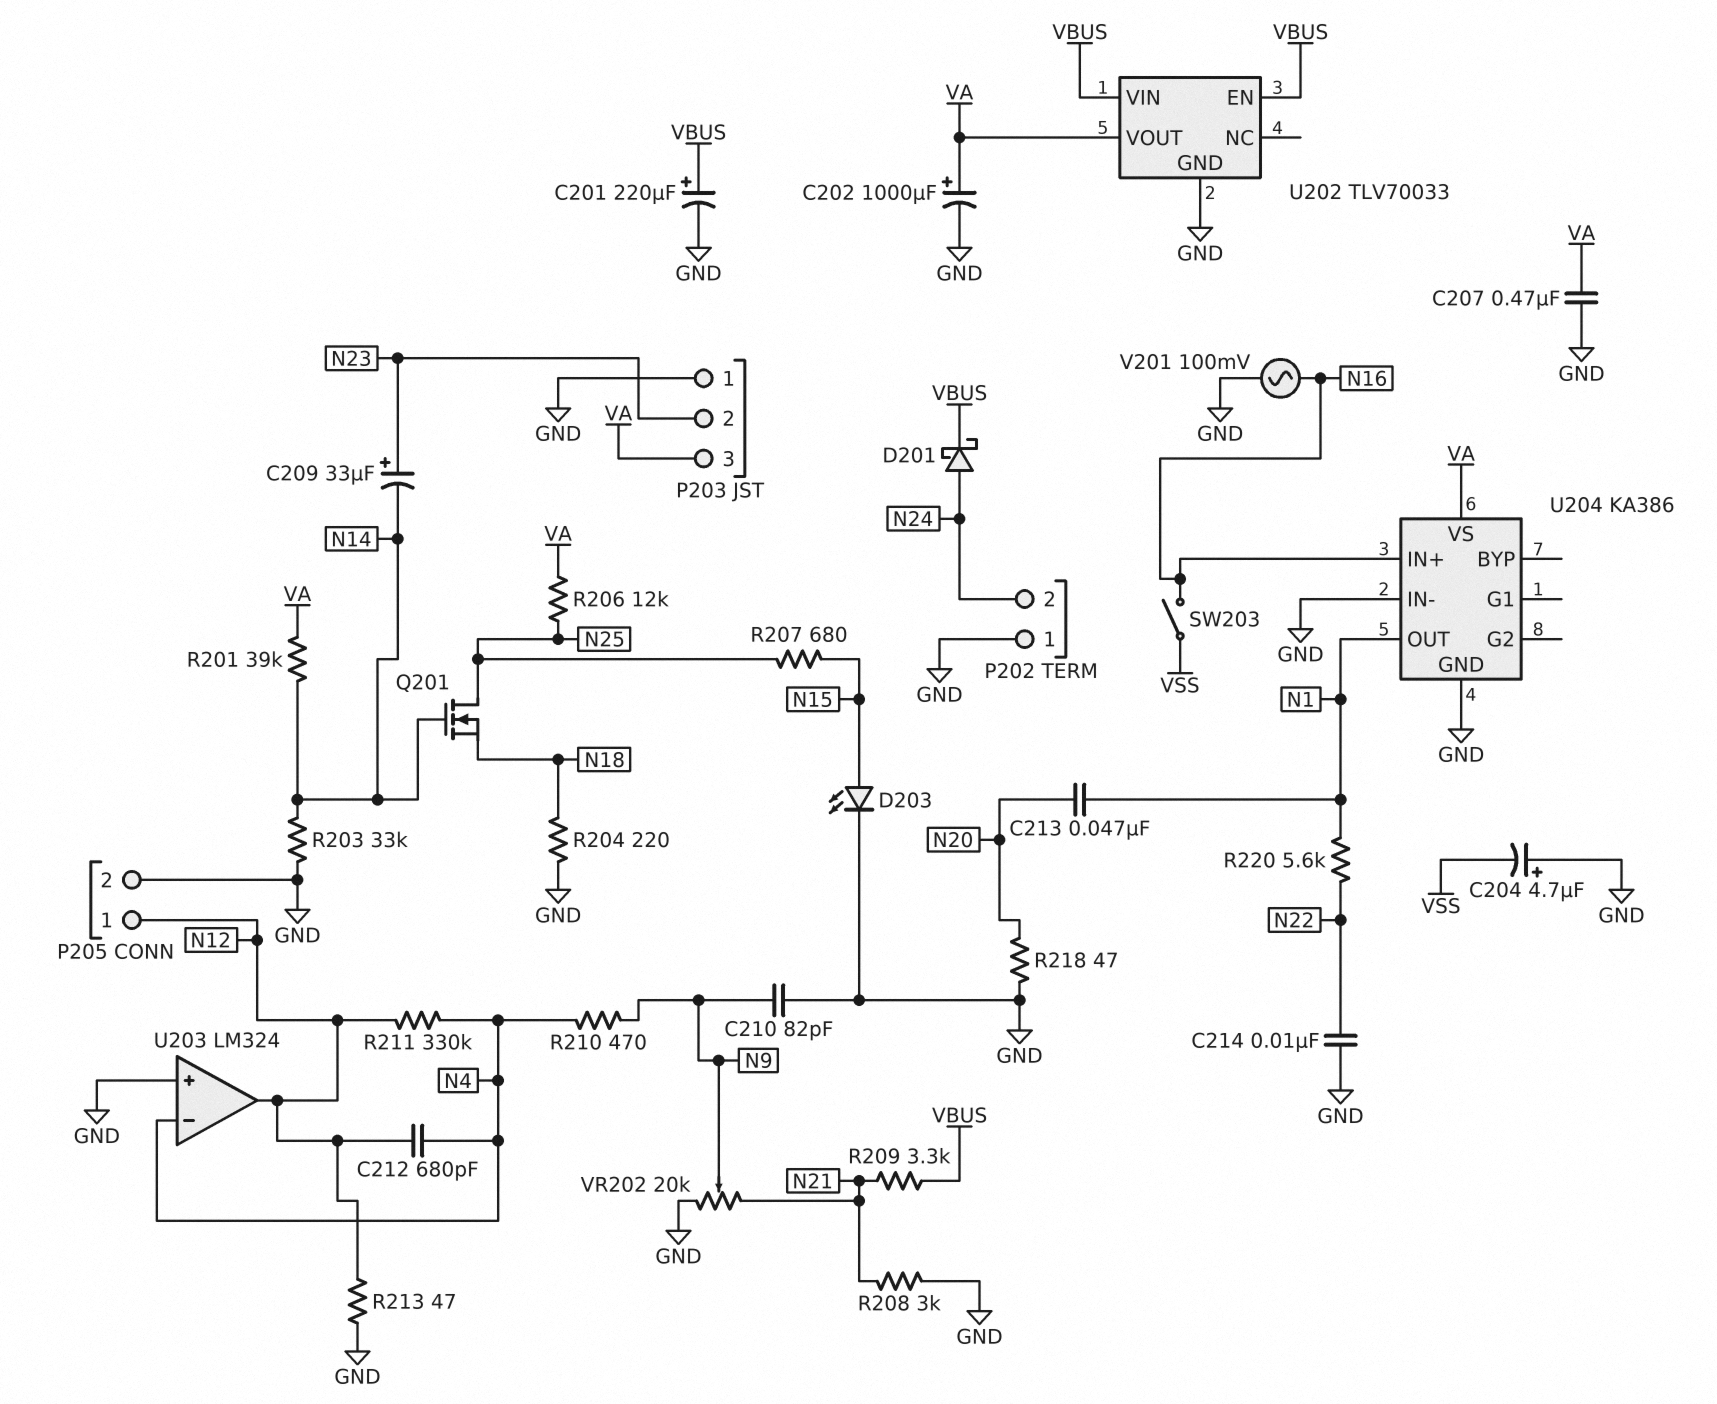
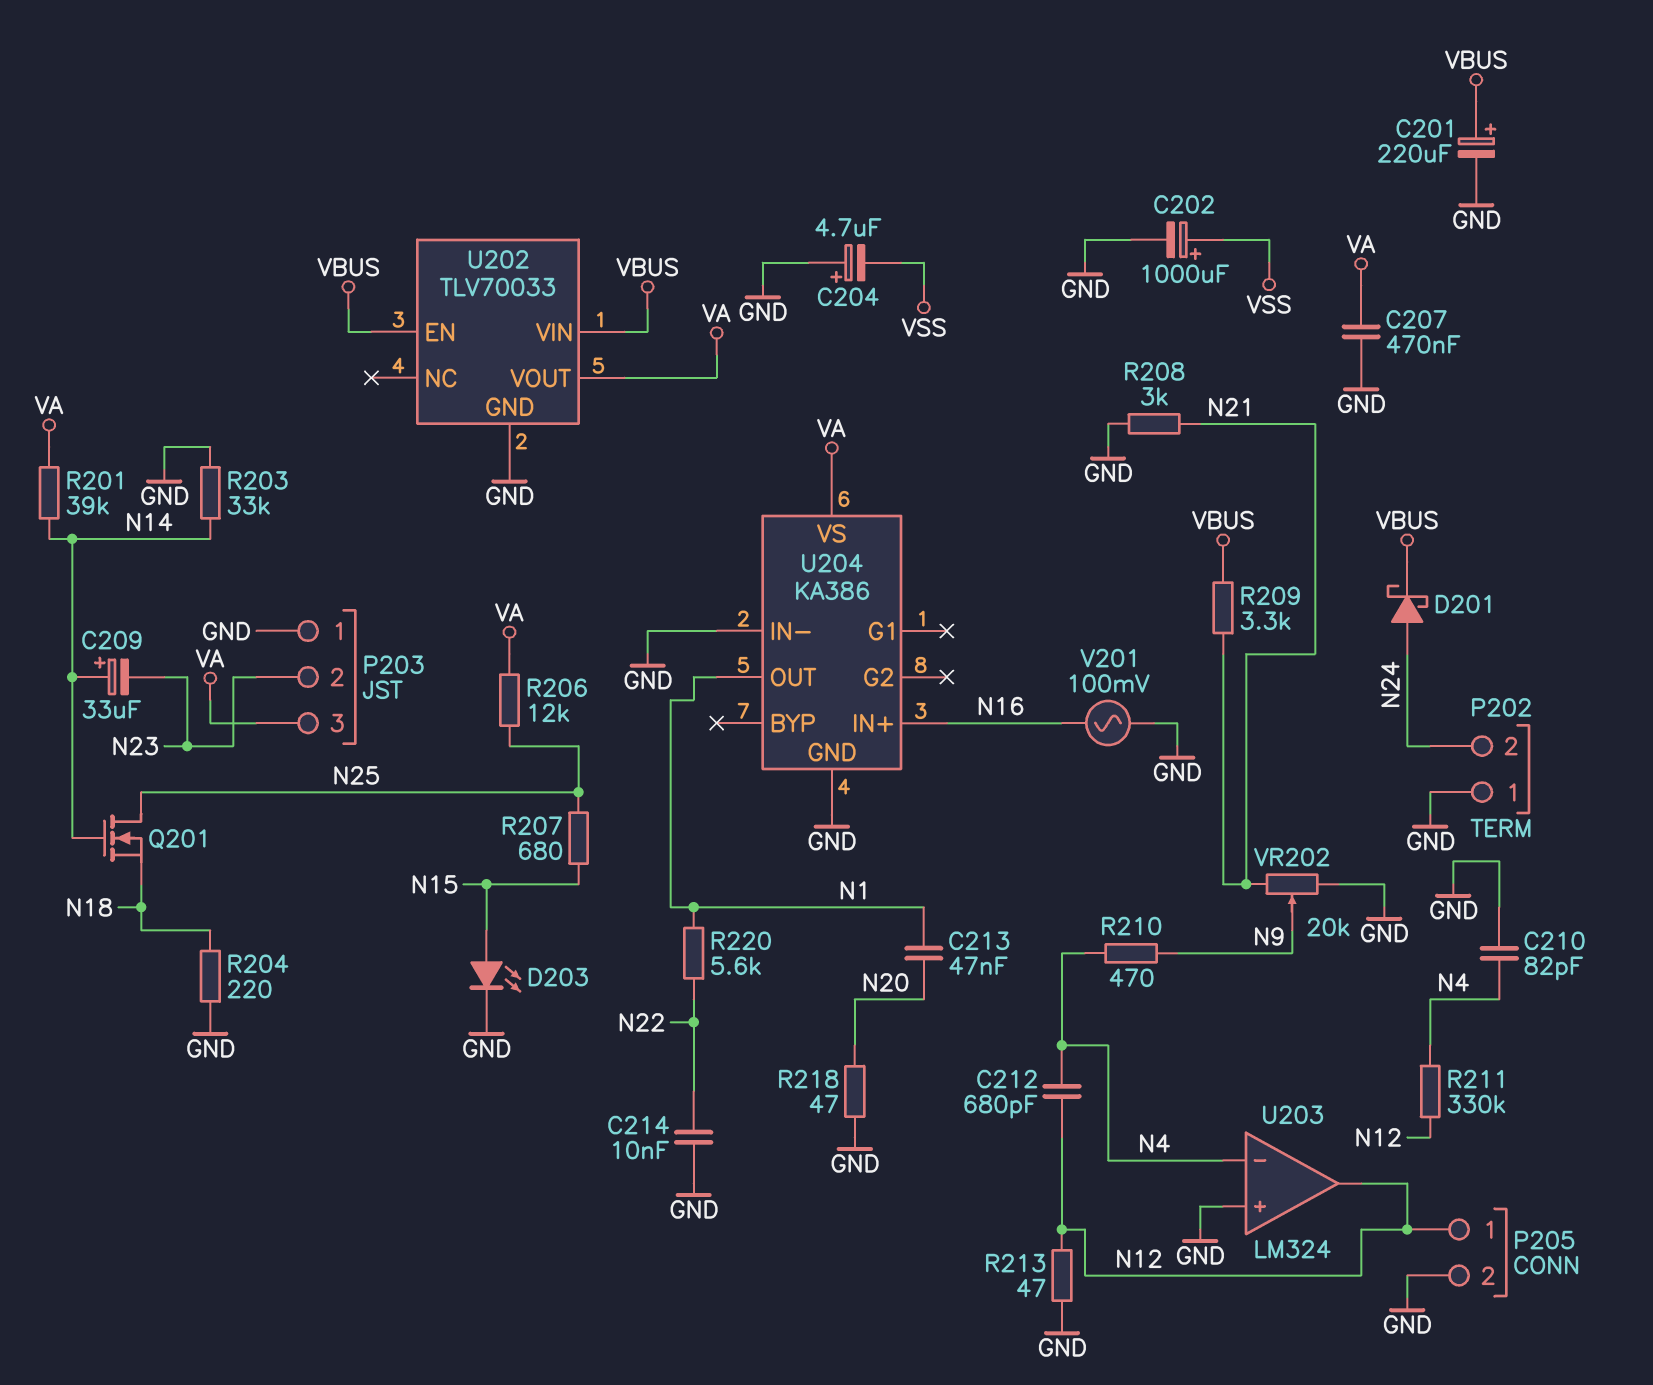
C202: 1000uF (plus VA, minus GND) -> 1000uF (plus VSS, minus GND)
C209: 33uF (plus N23, minus N14) -> 33uF (plus N14, minus N23)
C210: 82pF (GND, N9) -> 82pF (GND, N4)
SW203: switch (N16, VSS) -> none

